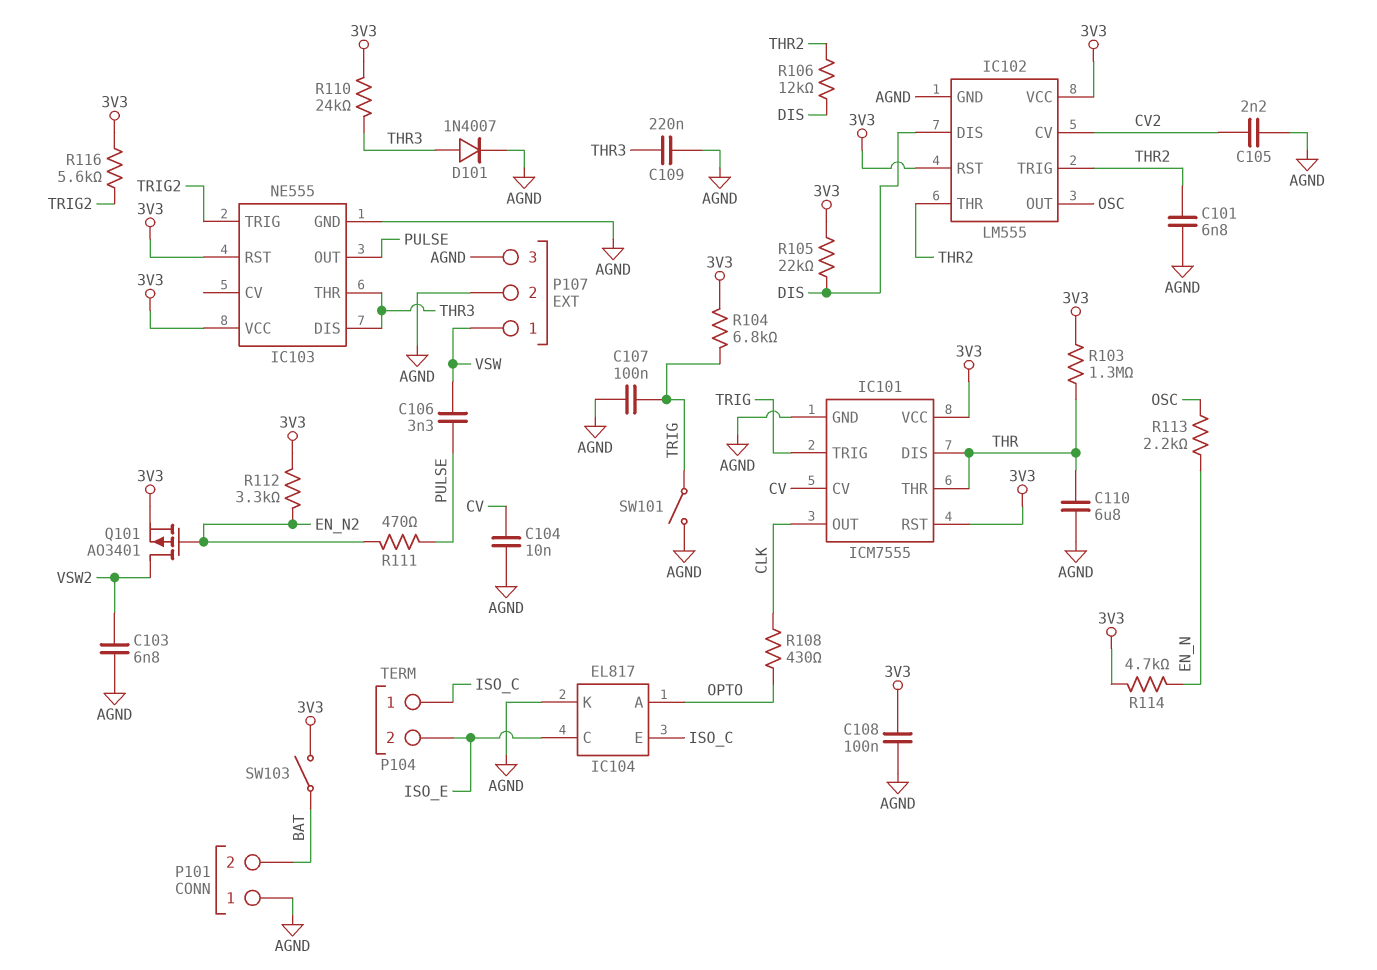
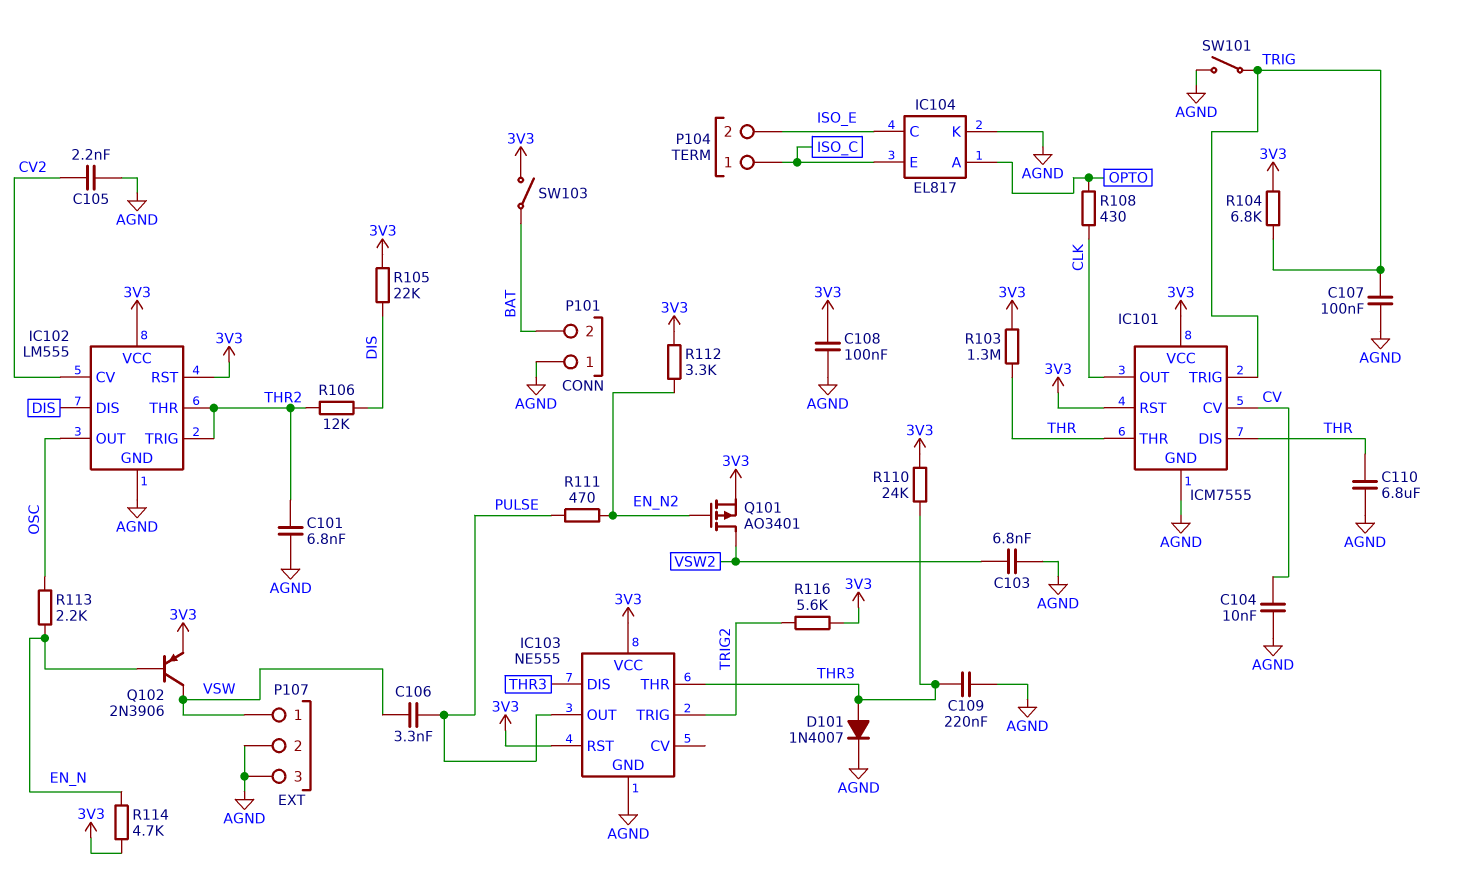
Q102: none -> PNP 2N3906 (B EN_N, C VSW, E 3V3)

